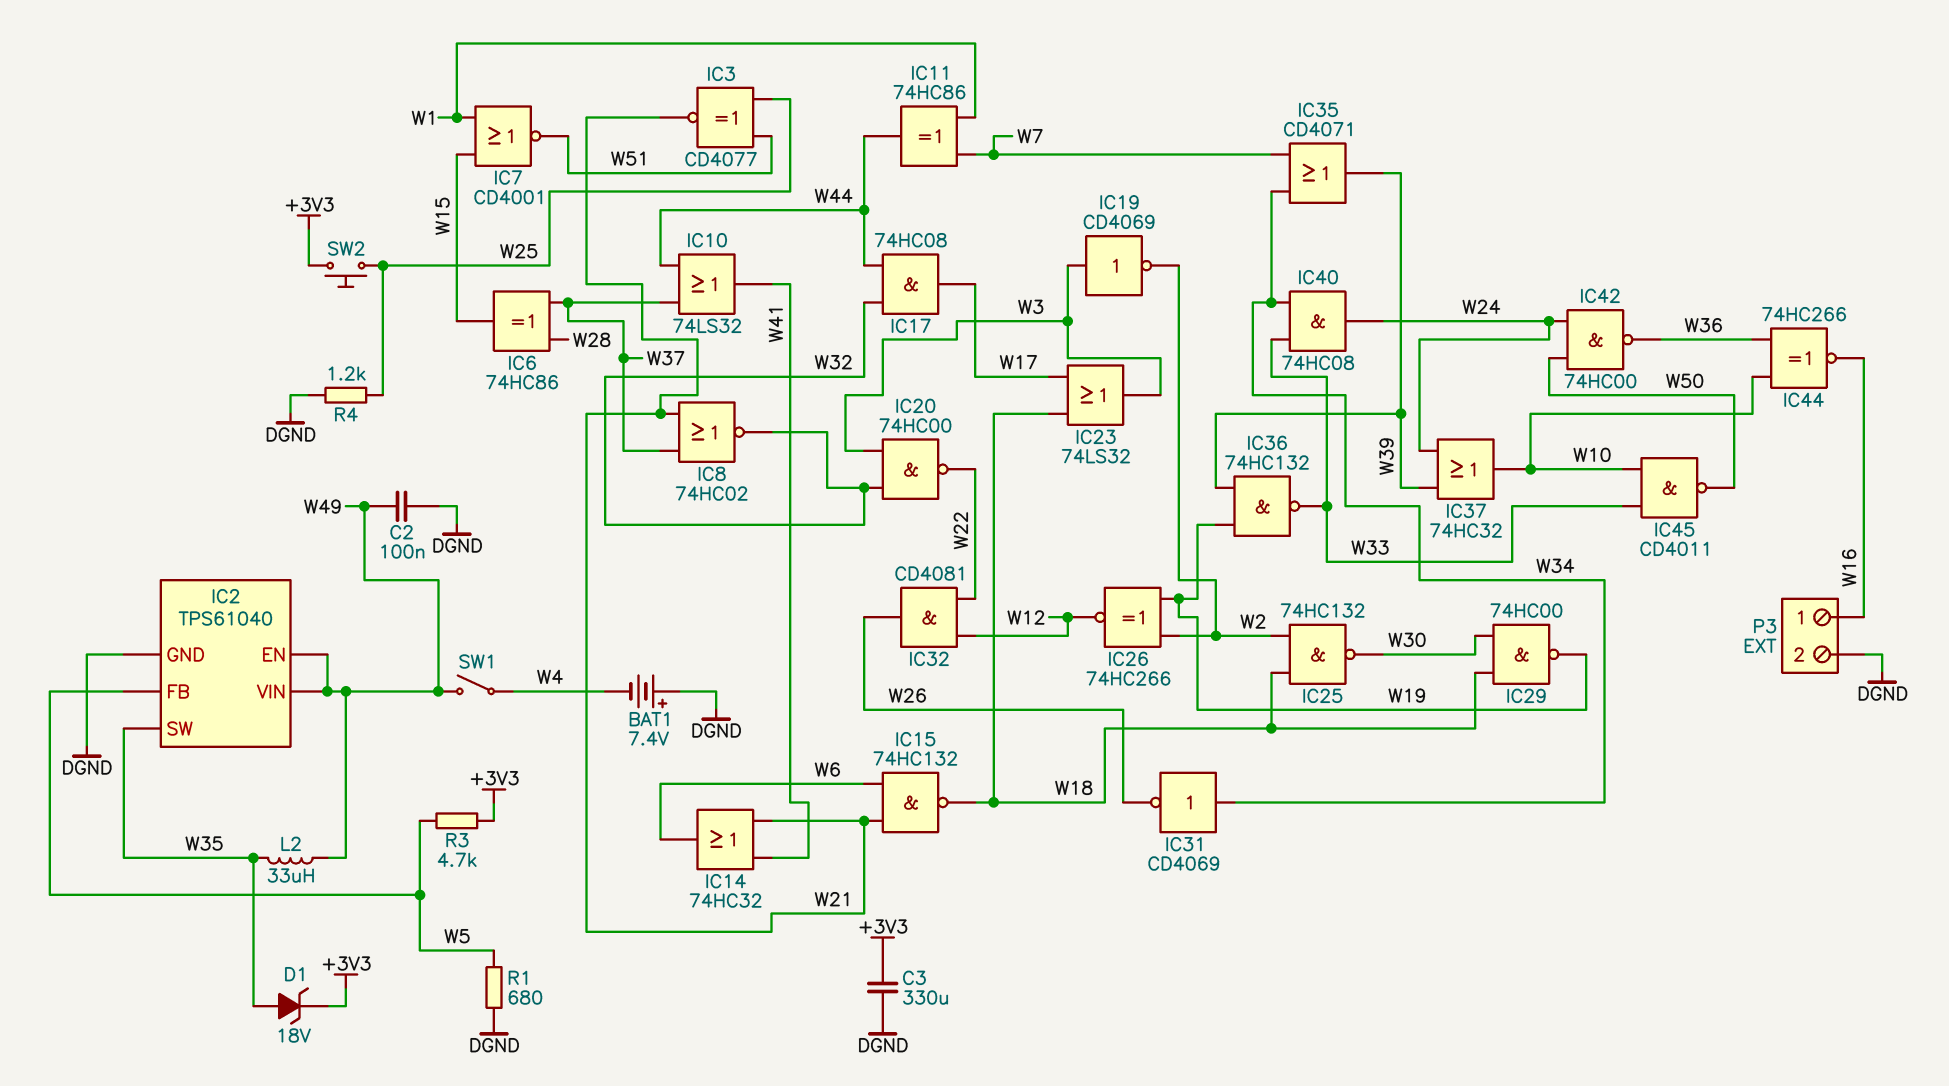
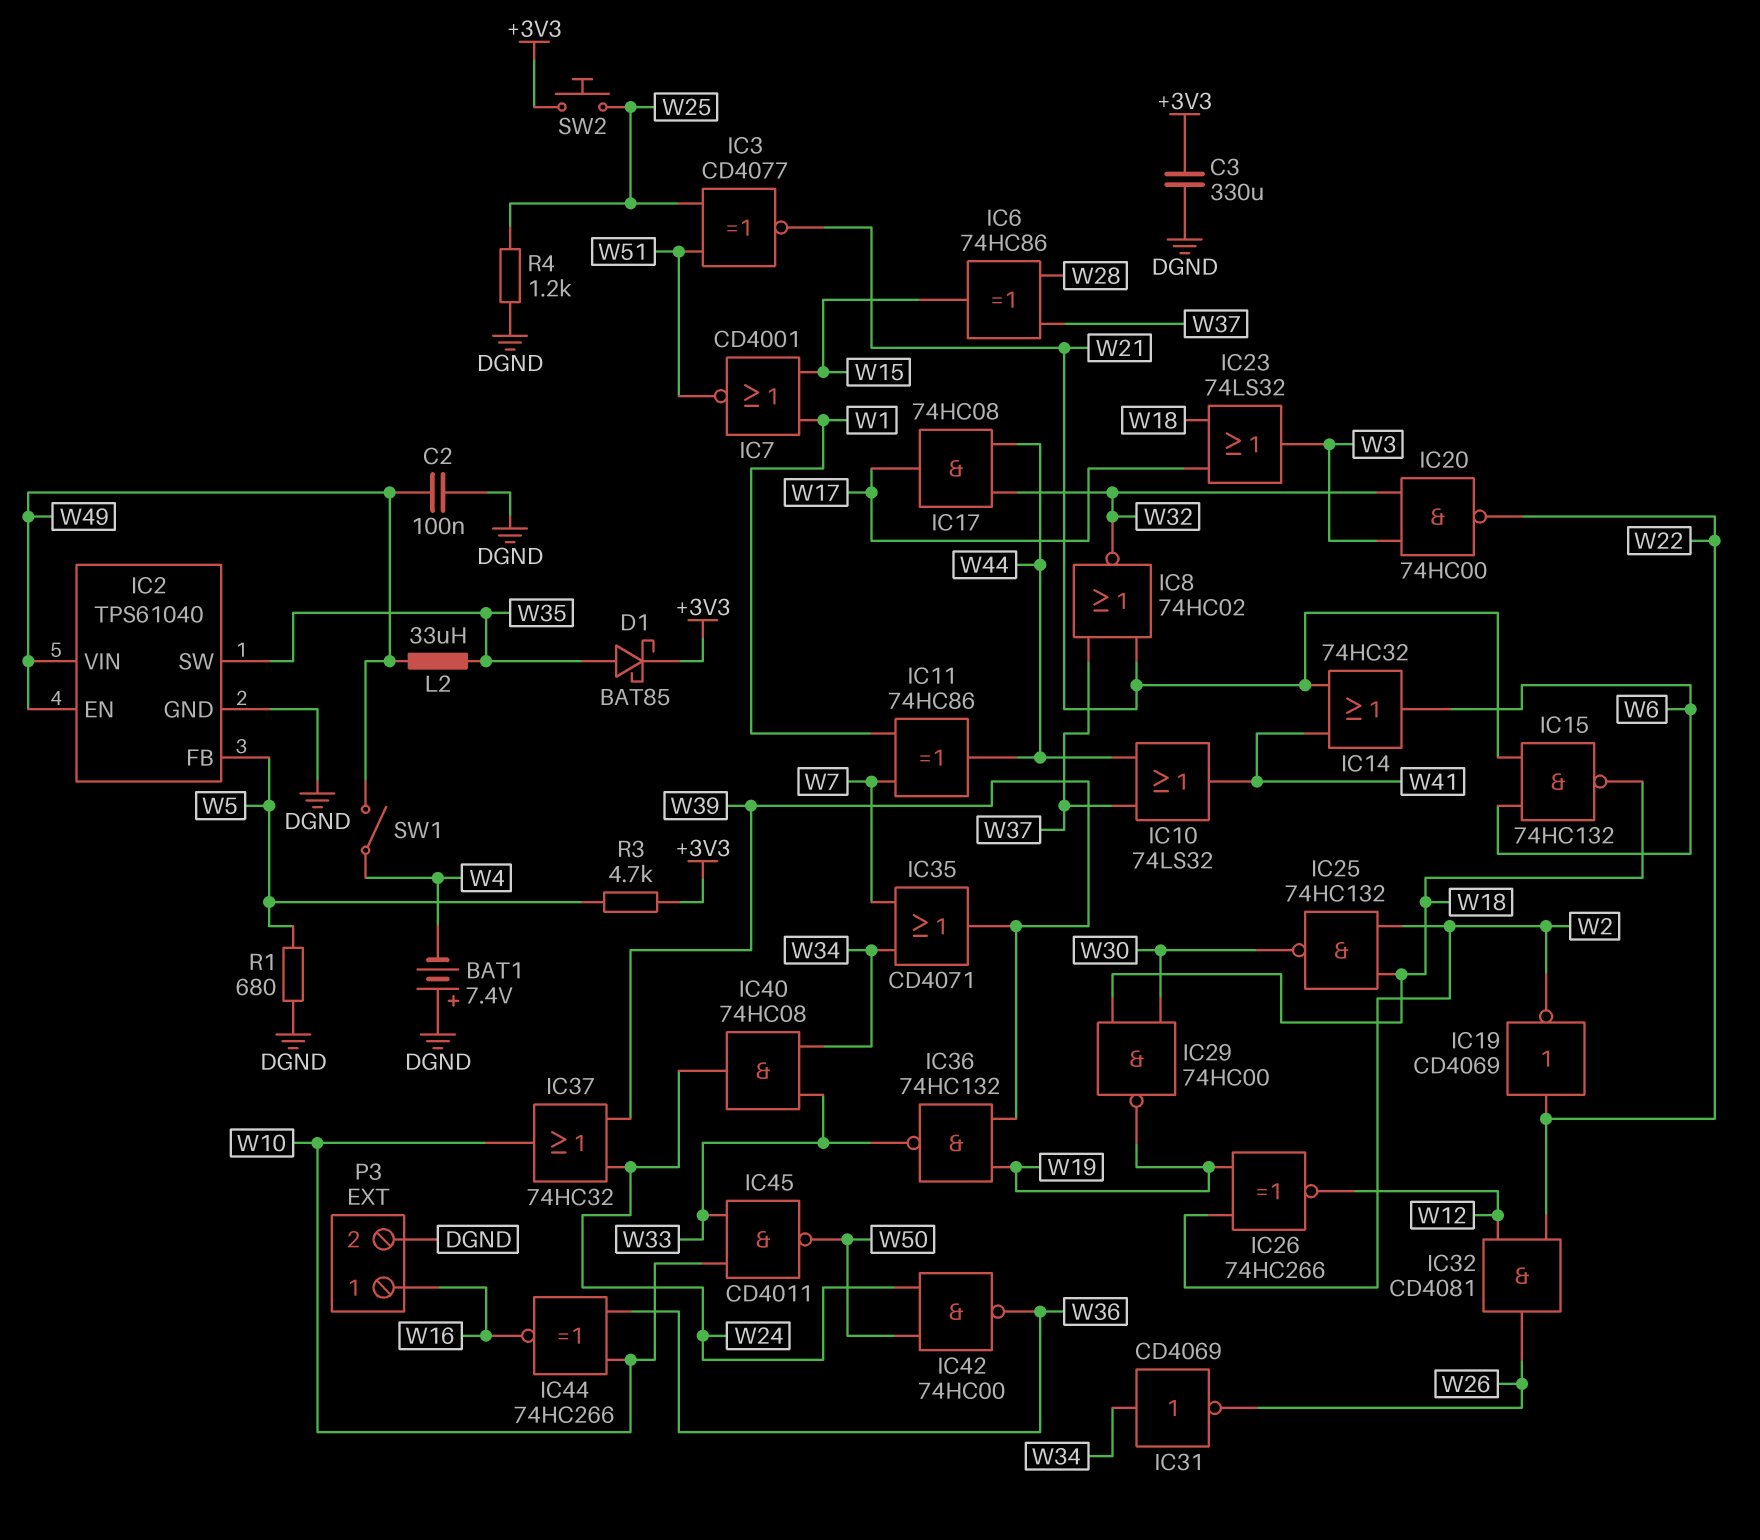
D1: zener 18V (A W35, K +3V3) -> schottky BAT85 (A W35, K +3V3)
IC19: NOT CD4069 (in W3, out W2) -> NOT CD4069 (in W22, out W2)

